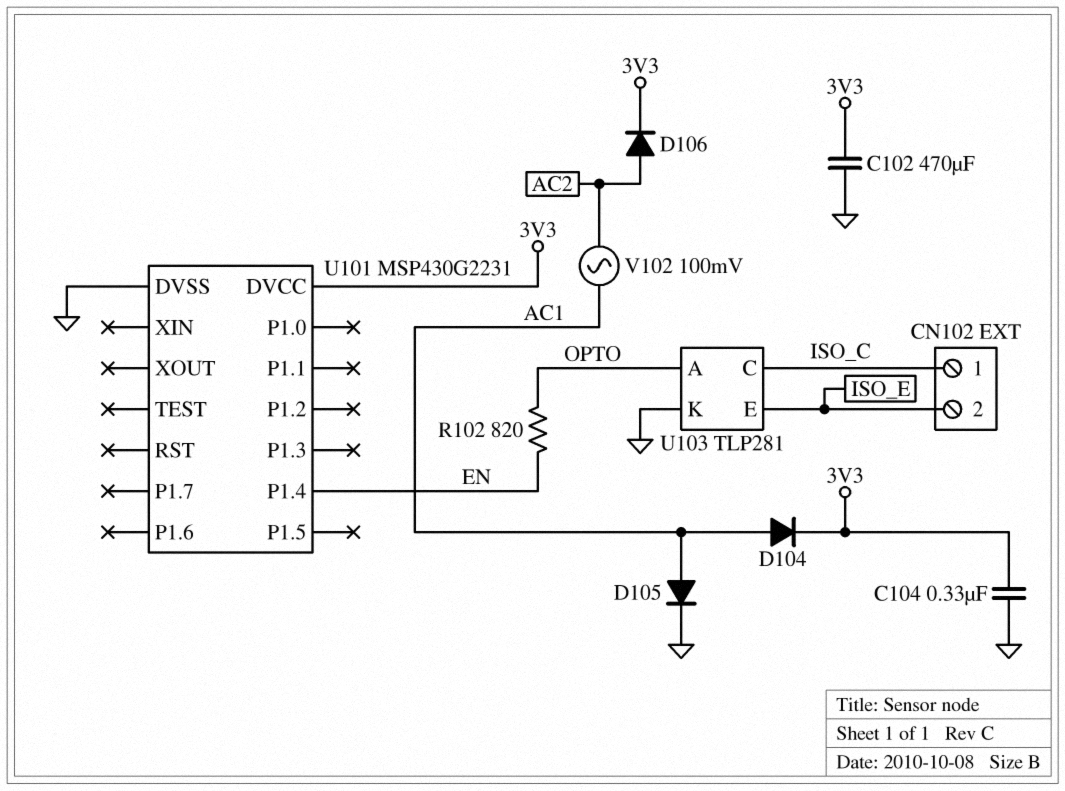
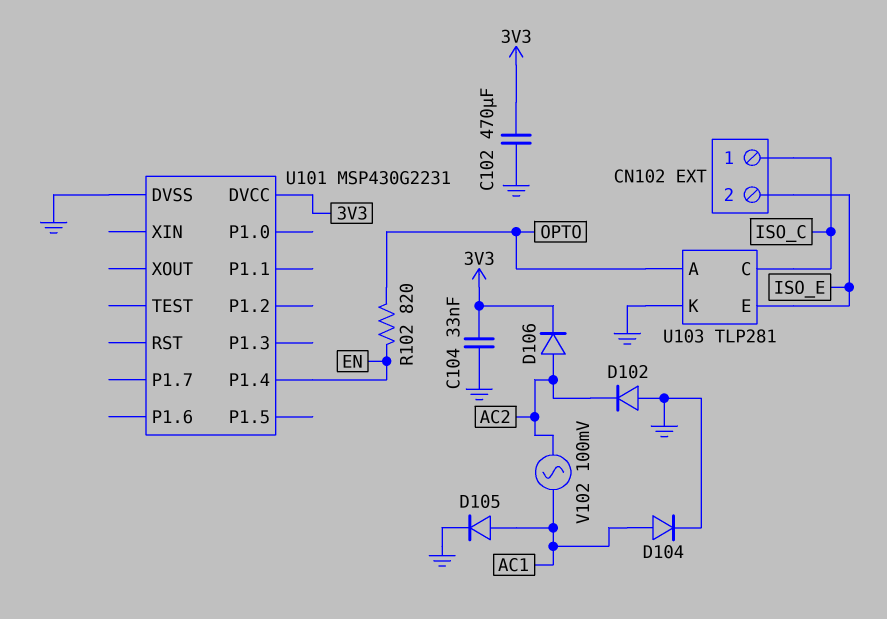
C104: 330nF (3V3, GND) -> 33nF (3V3, GND)
D102: none -> diode (A GND, K AC2)
D104: diode (A AC1, K 3V3) -> diode (A AC1, K GND)

